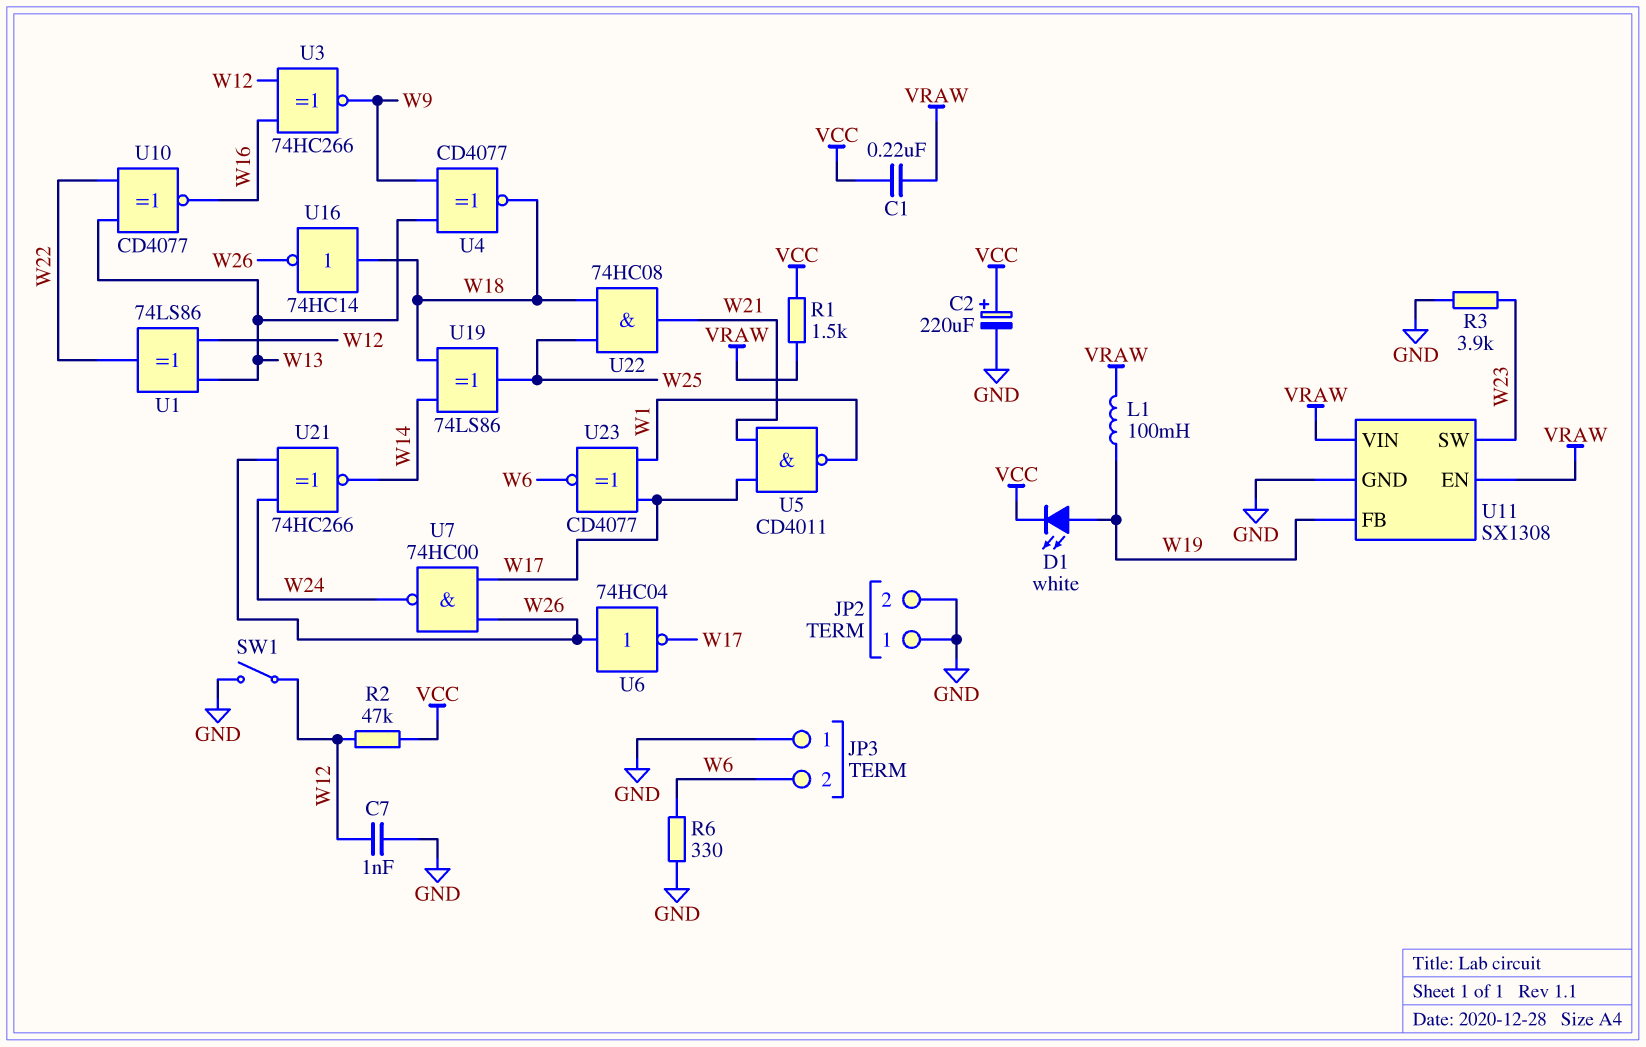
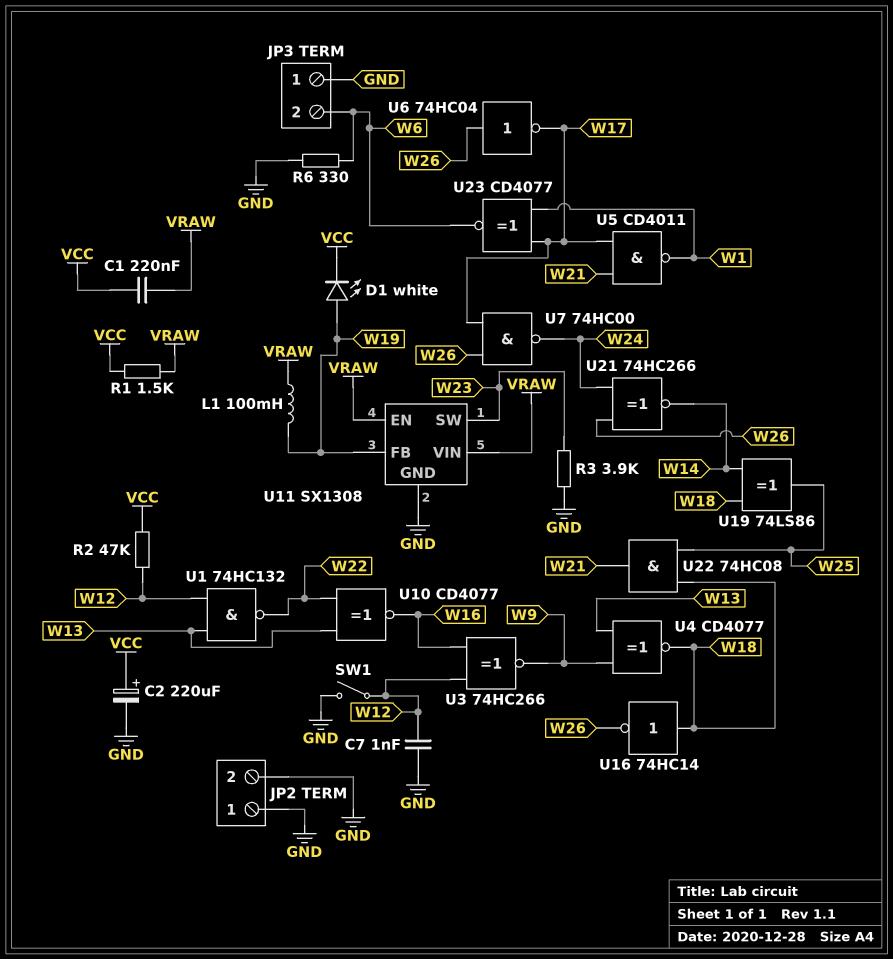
U1: XOR 74LS86 (in W12, in W13, out W22) -> NAND 74HC132 (in W12, in W13, out W22)

